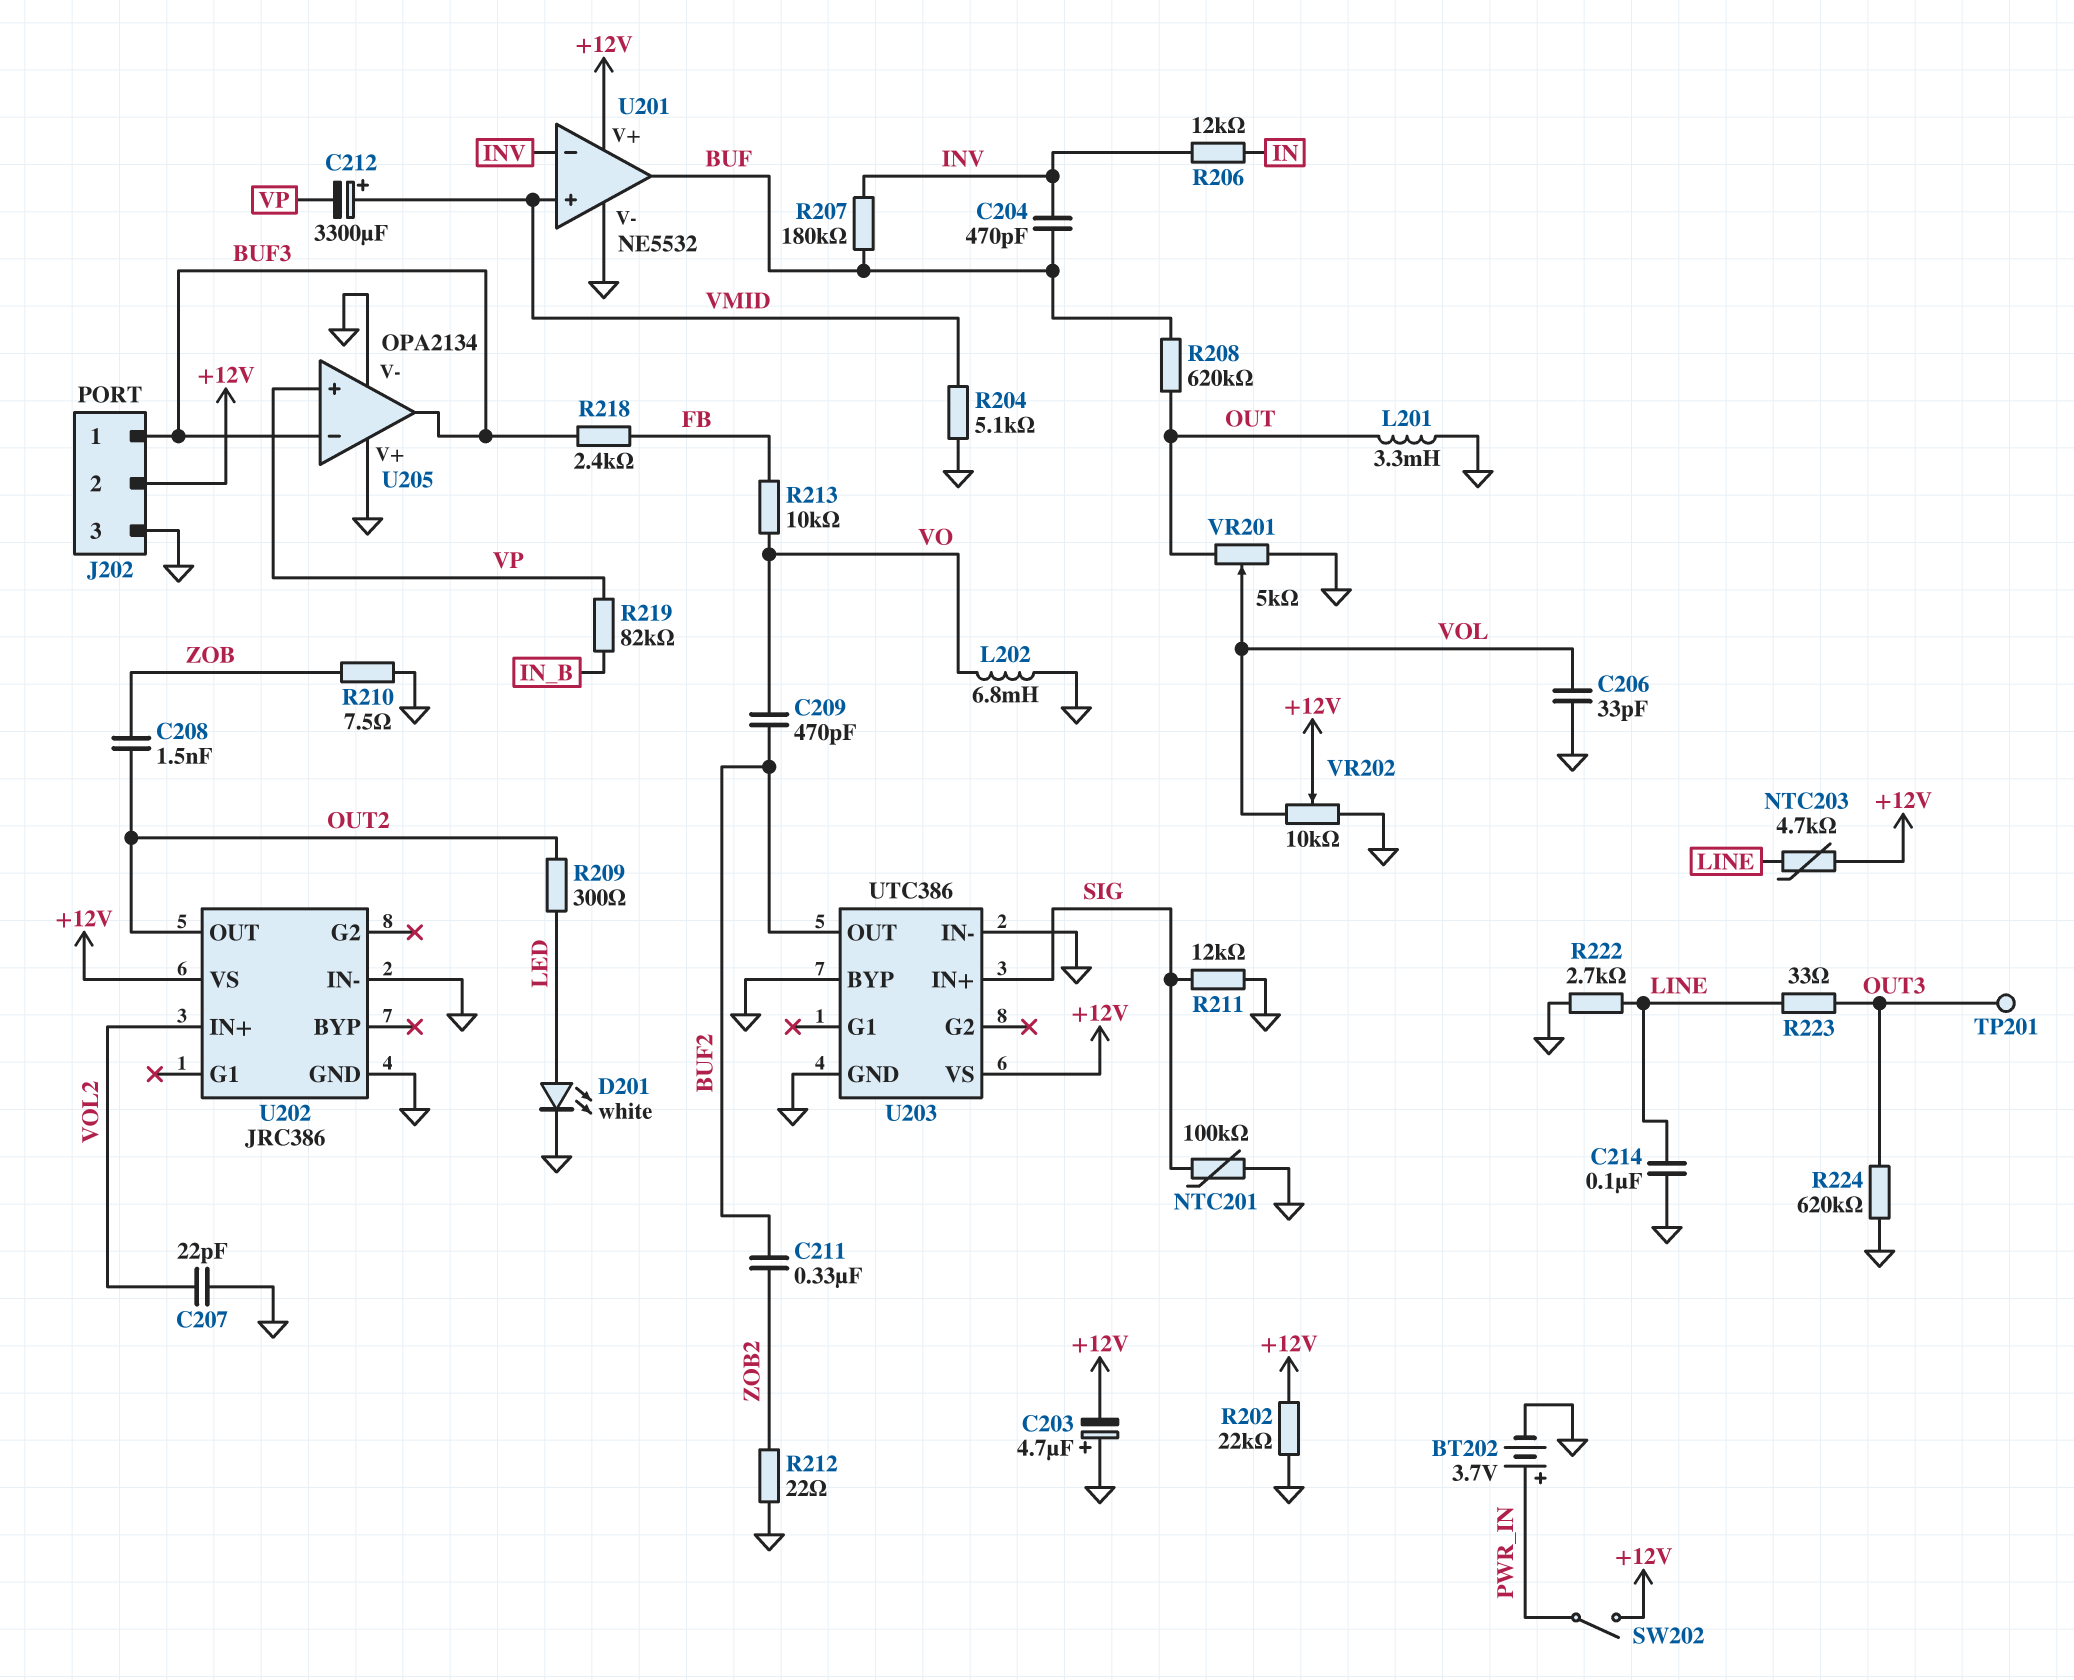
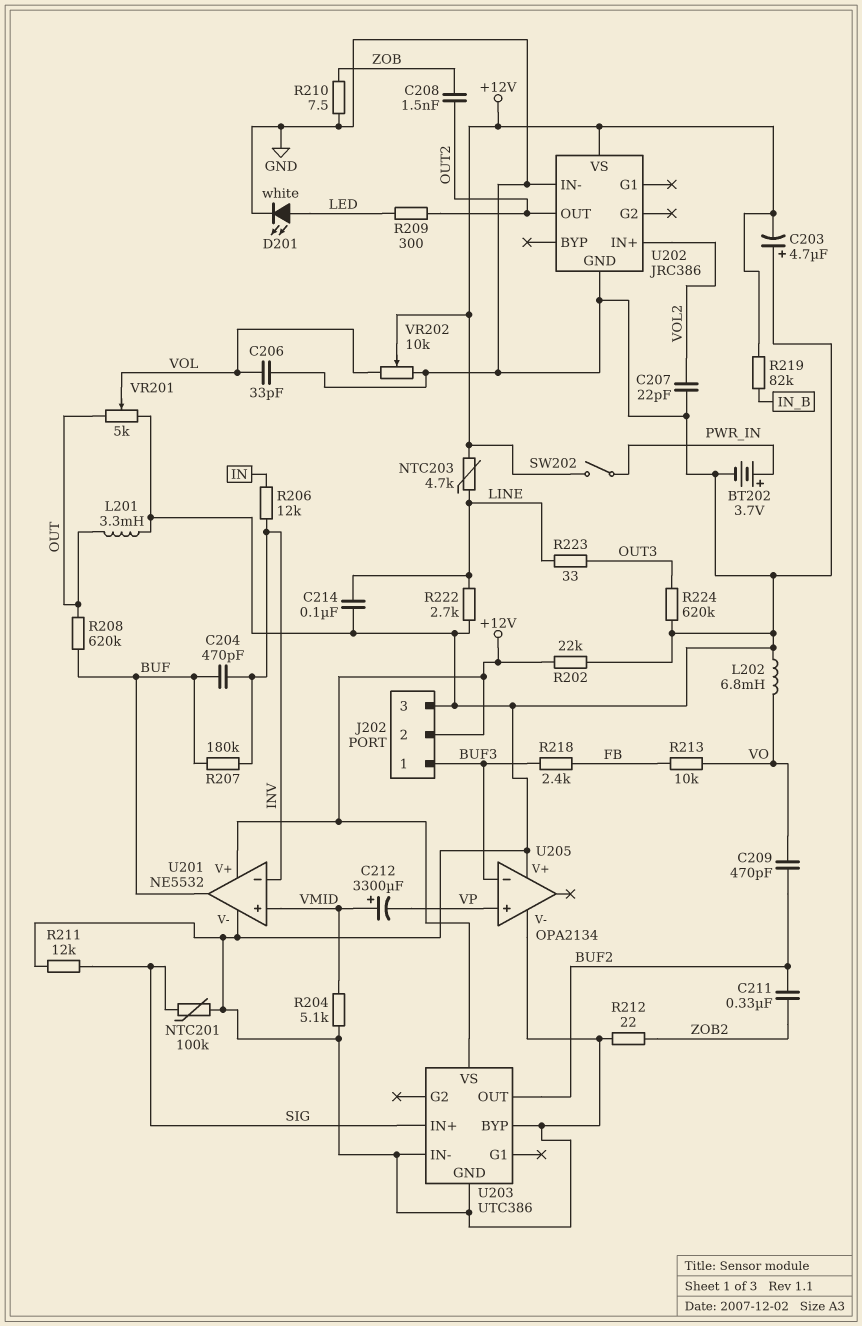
R219: 82k (IN_B, VP) -> 82k (+12V, IN_B)
TP201: test point (OUT3) -> none
U205 pin out: BUF3 -> none

